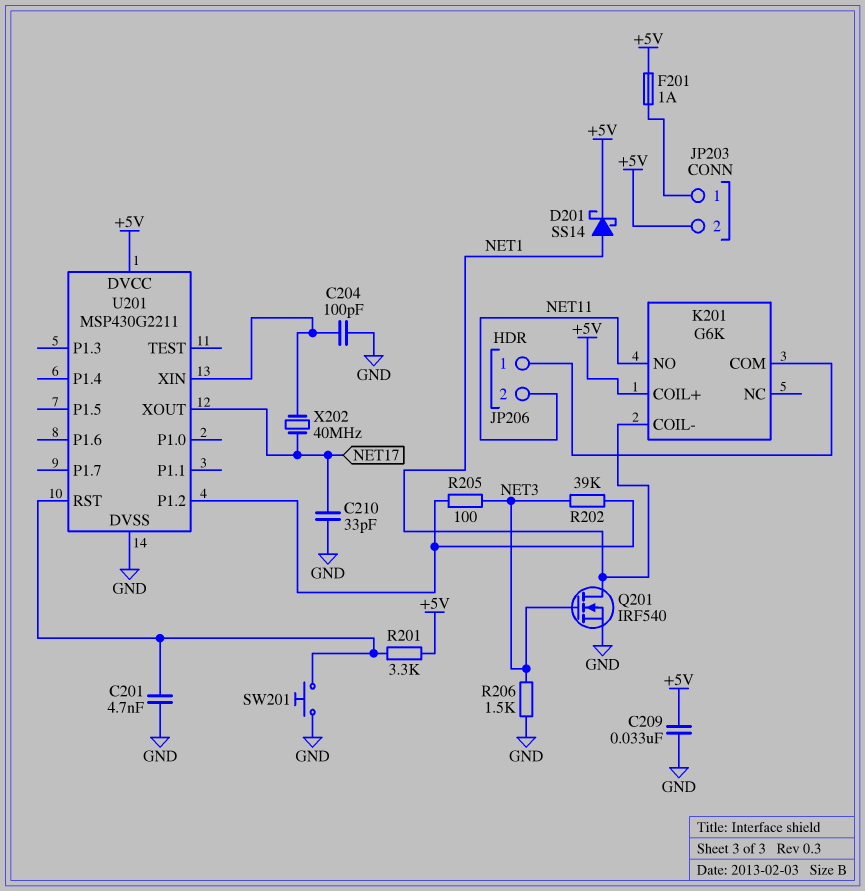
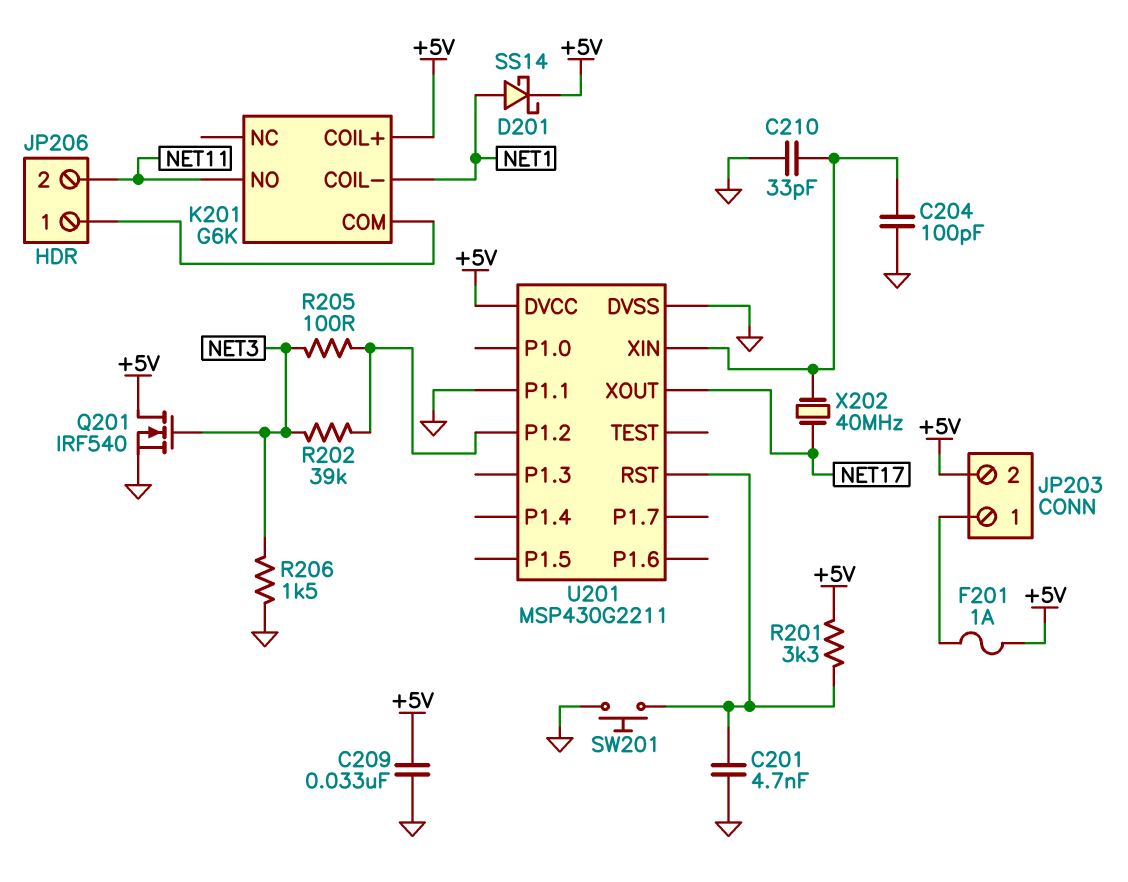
C210: 33pF (GND, NET17) -> 33pF (GND, U201/XIN)
Q201: NMOS IRF540 (G NET3, D NET1, S GND) -> NMOS IRF540 (G NET3, D +5V, S GND)
U201 pin P1.1: none -> GND

